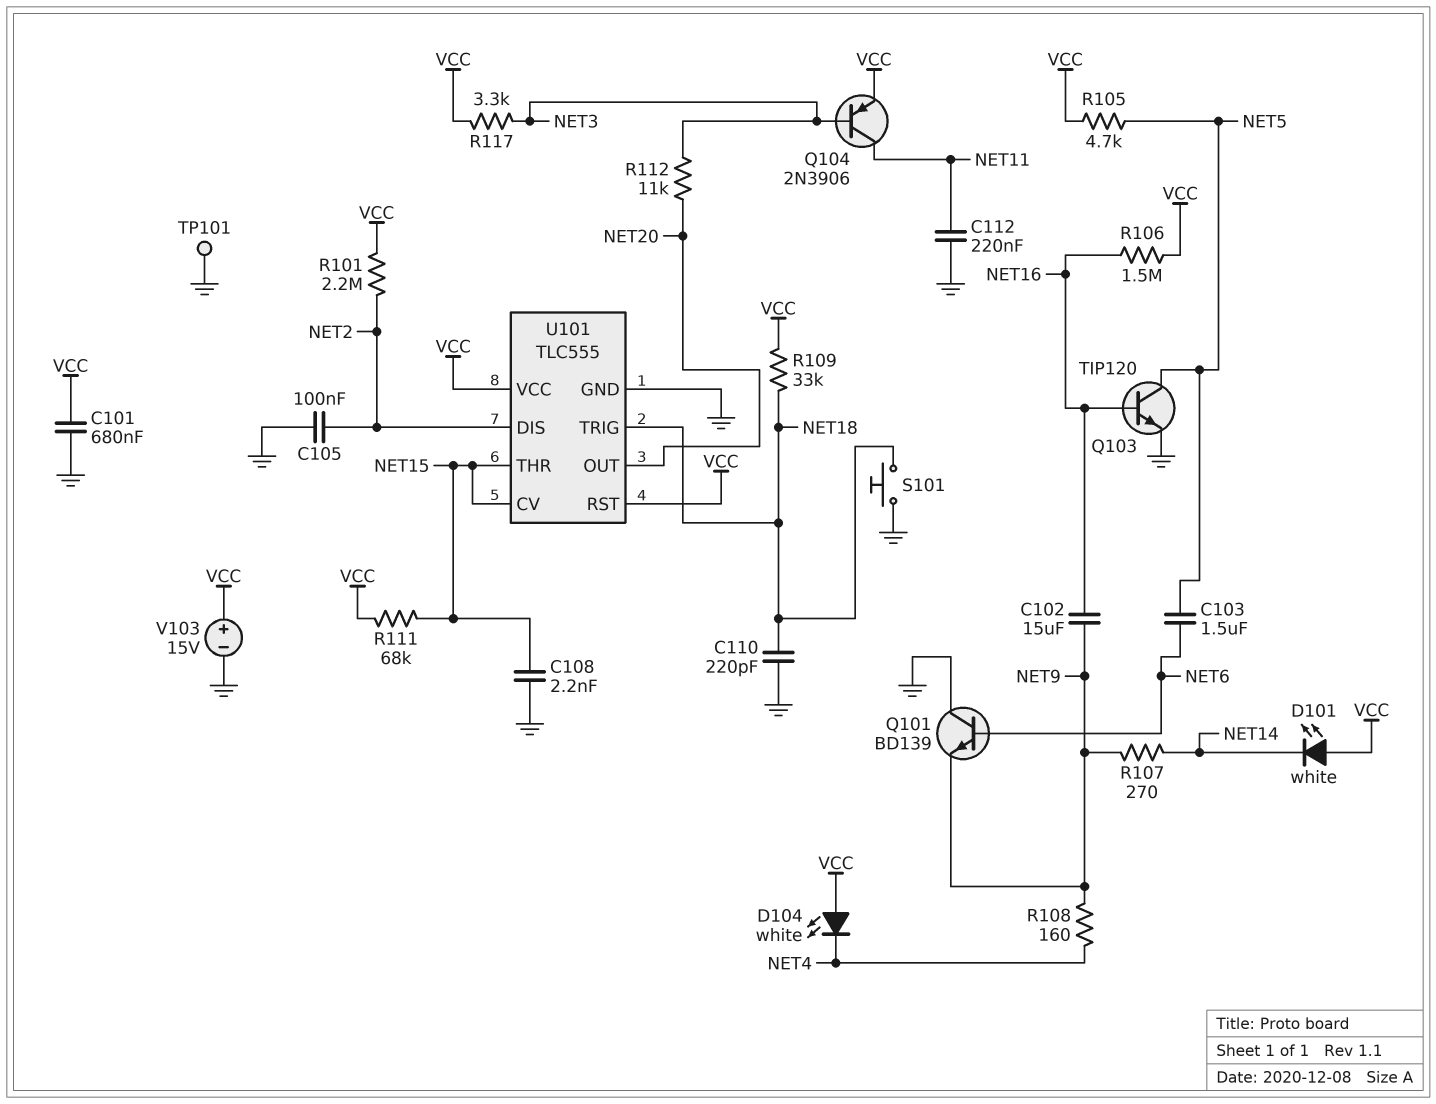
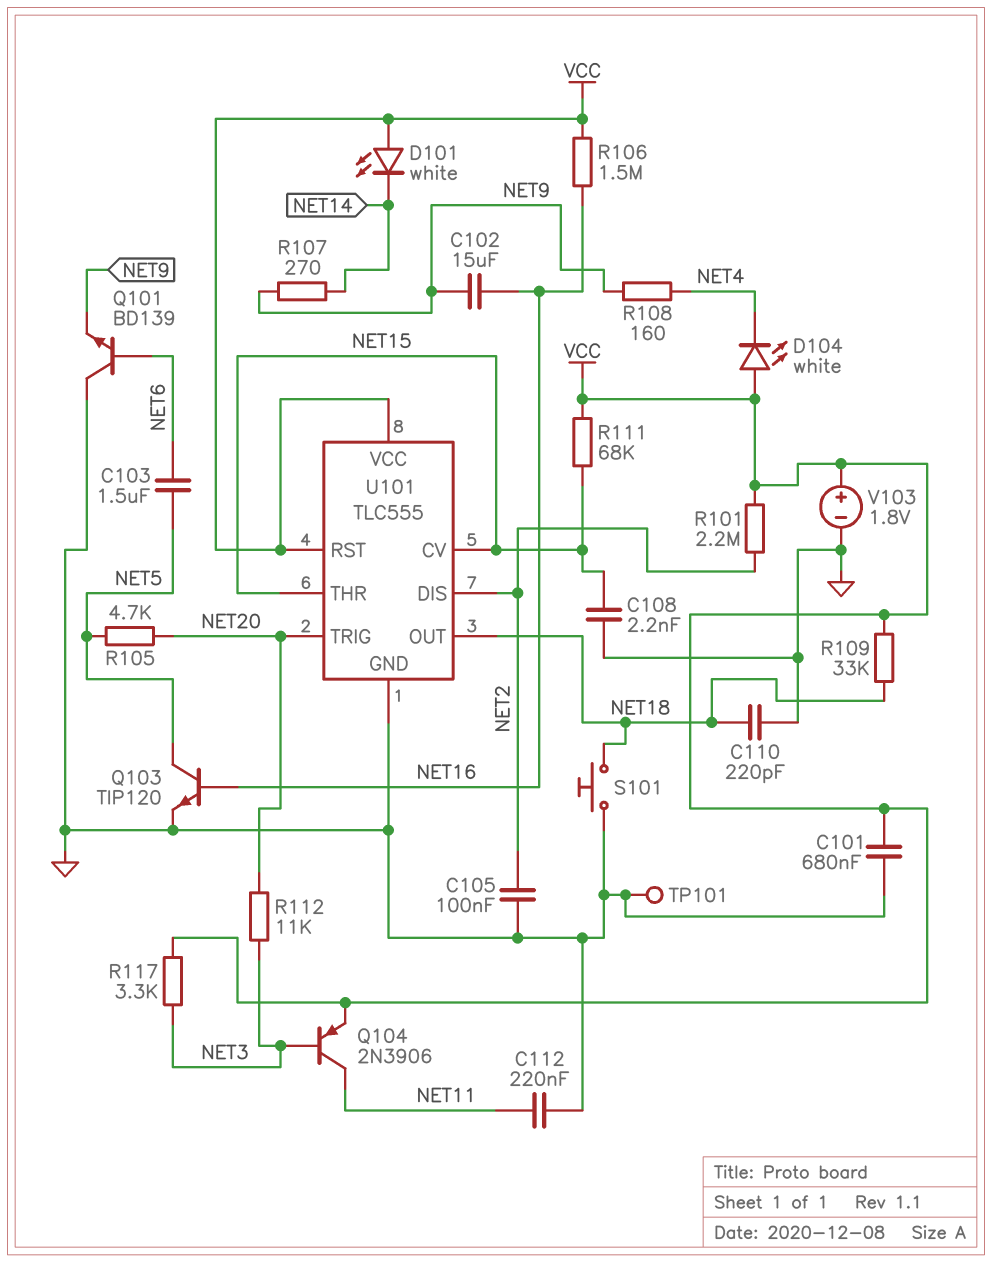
R105: 4.7k (NET5, VCC) -> 4.7k (NET5, NET20)
U101 pin OUT: NET20 -> NET18
U101 pin TRIG: NET18 -> NET20
V103: 15V (plus VCC, minus GND) -> 1.8V (plus VCC, minus GND)

